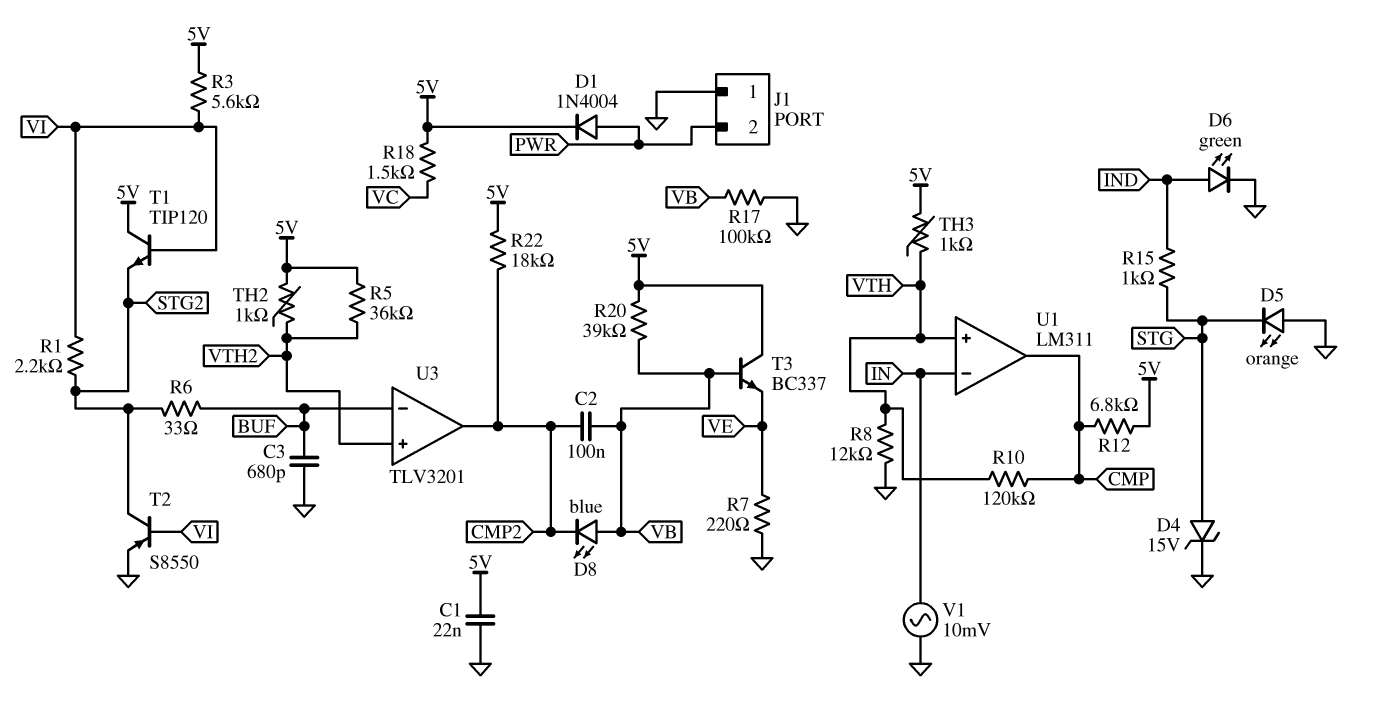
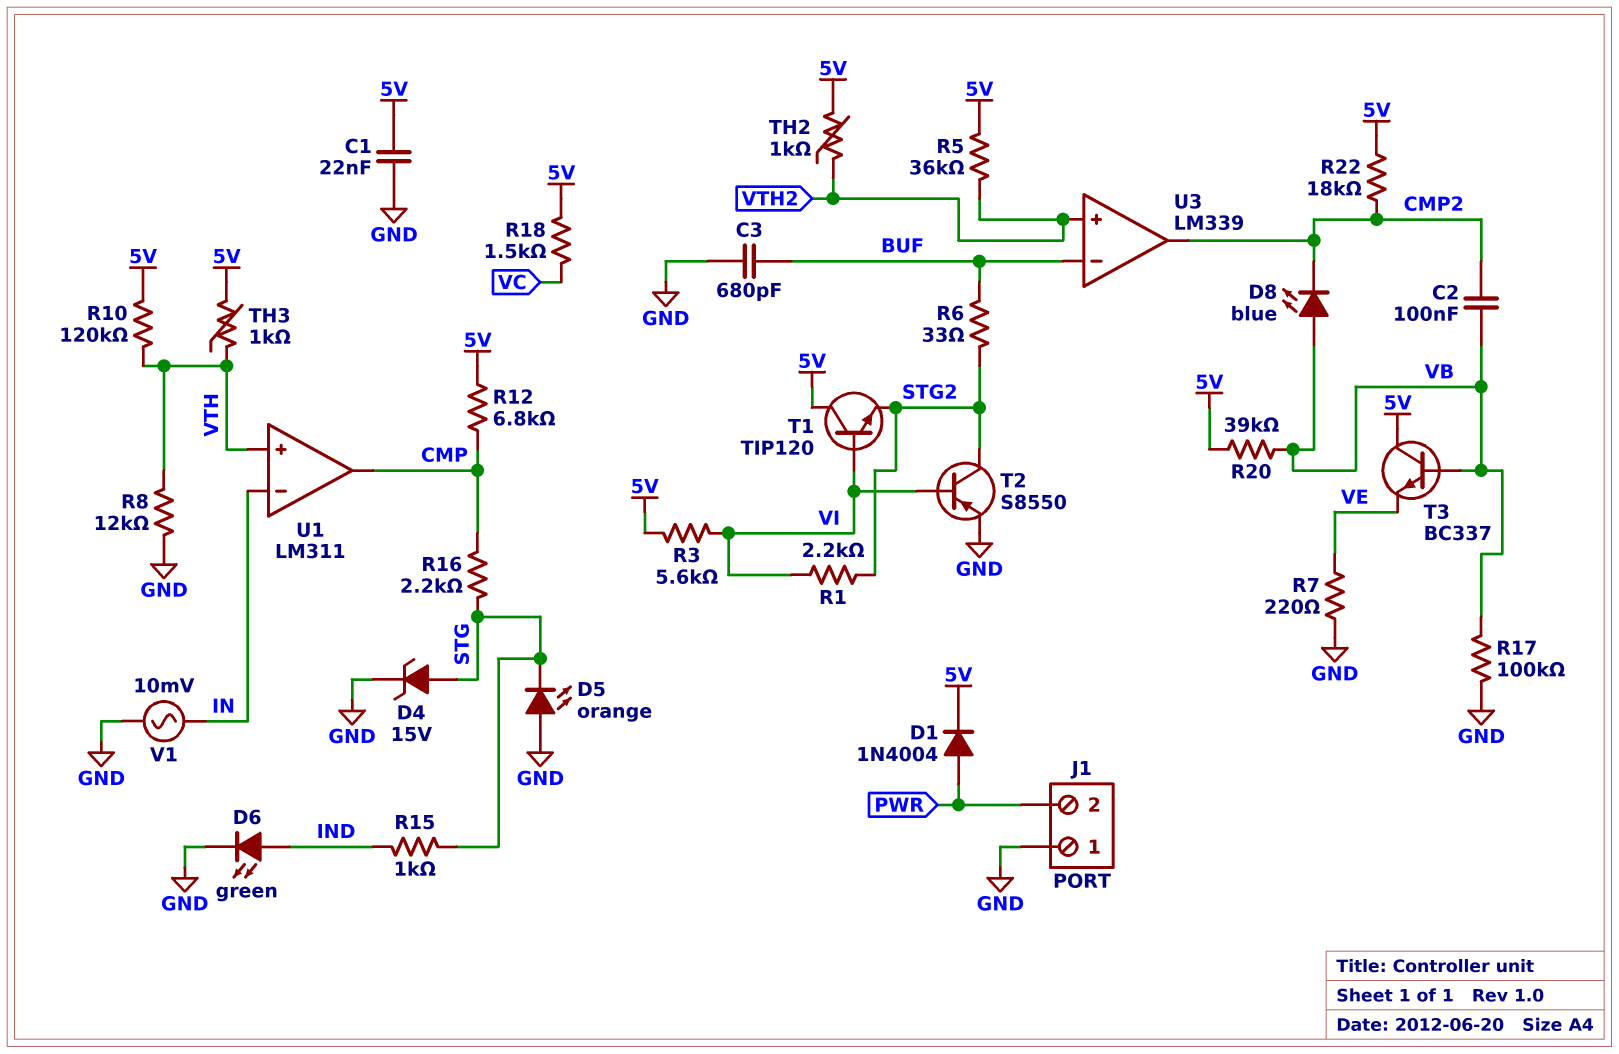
R10: 120k (CMP, VTH) -> 120k (5V, VTH)
R16: none -> 2.2k (CMP, STG)
U3: TLV3201 -> LM339

